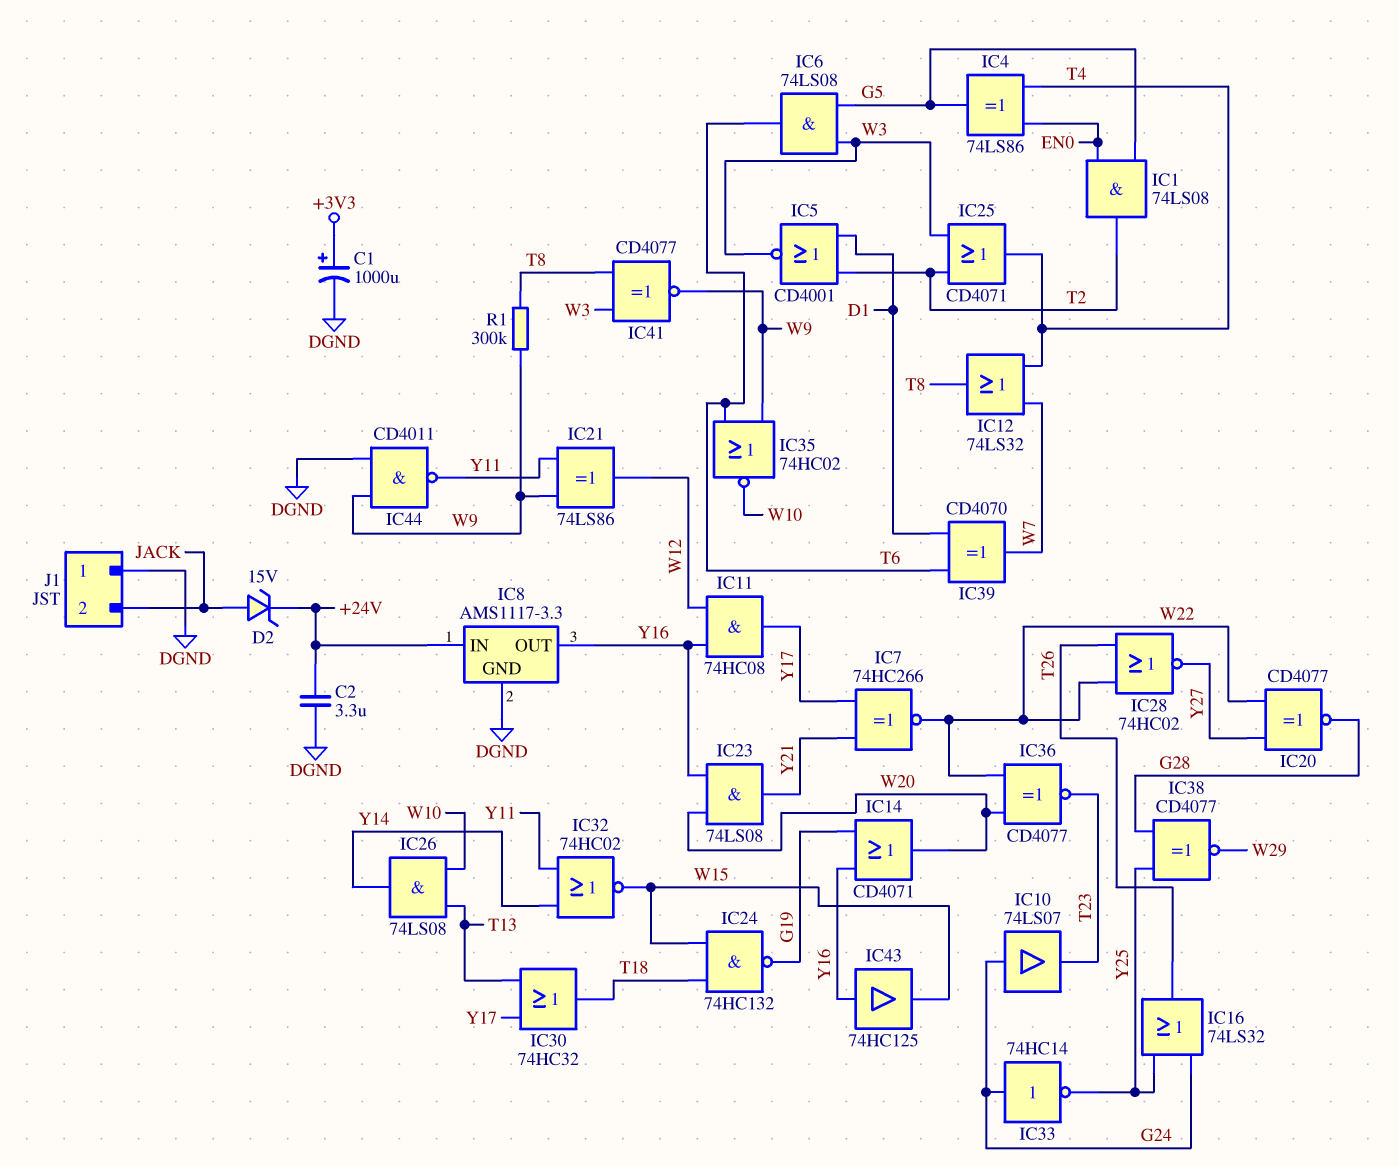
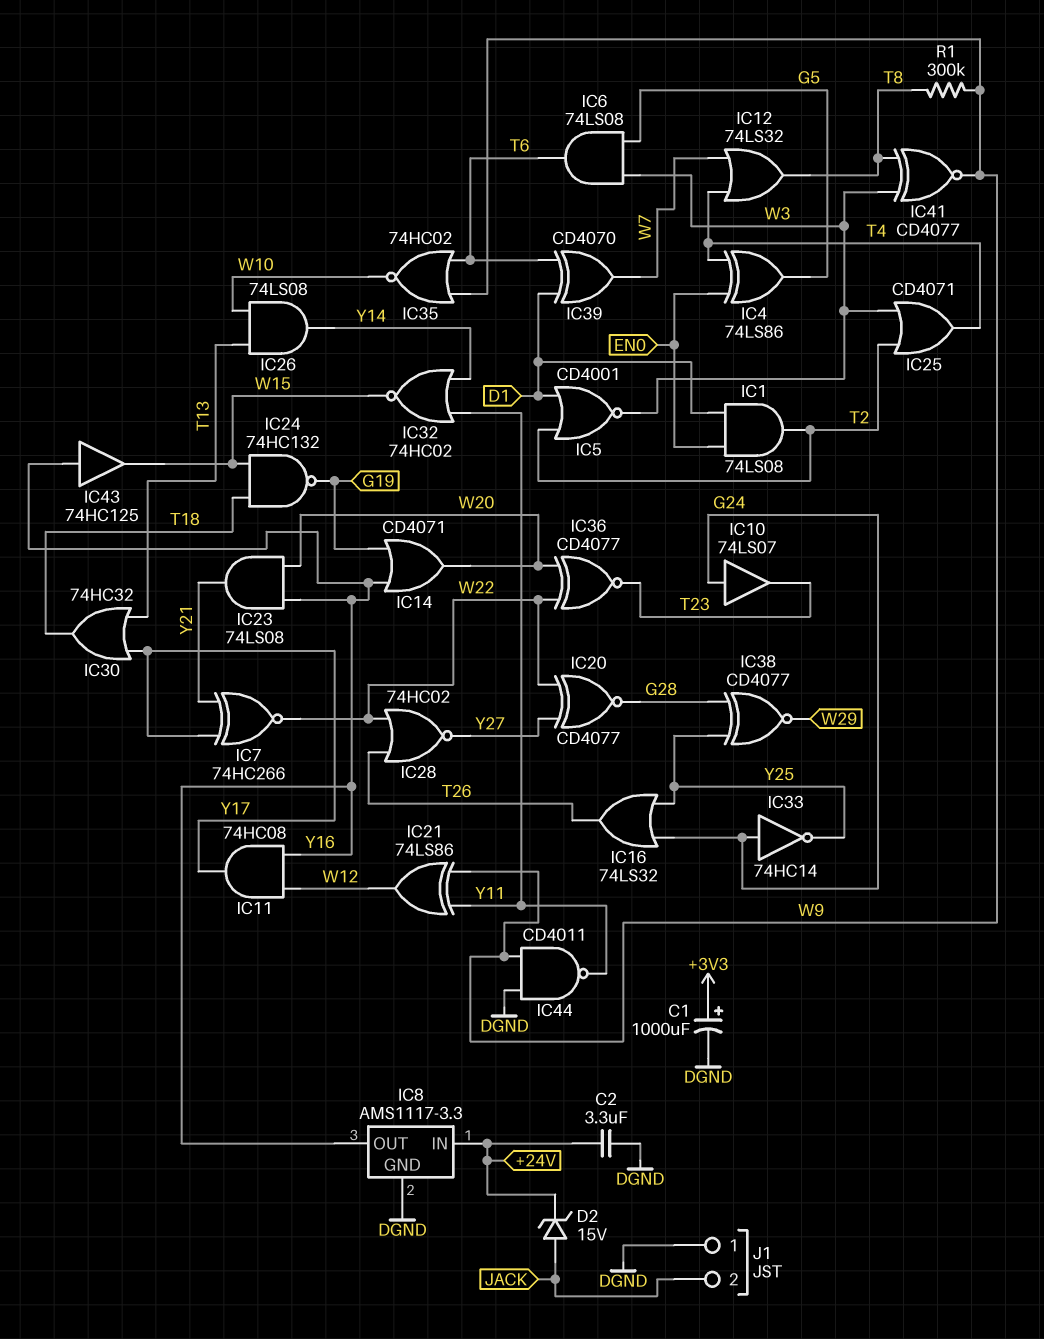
IC1: AND 74LS08 (in EN0, in G5, out T2) -> AND 74LS08 (in D1, in EN0, out T2)

